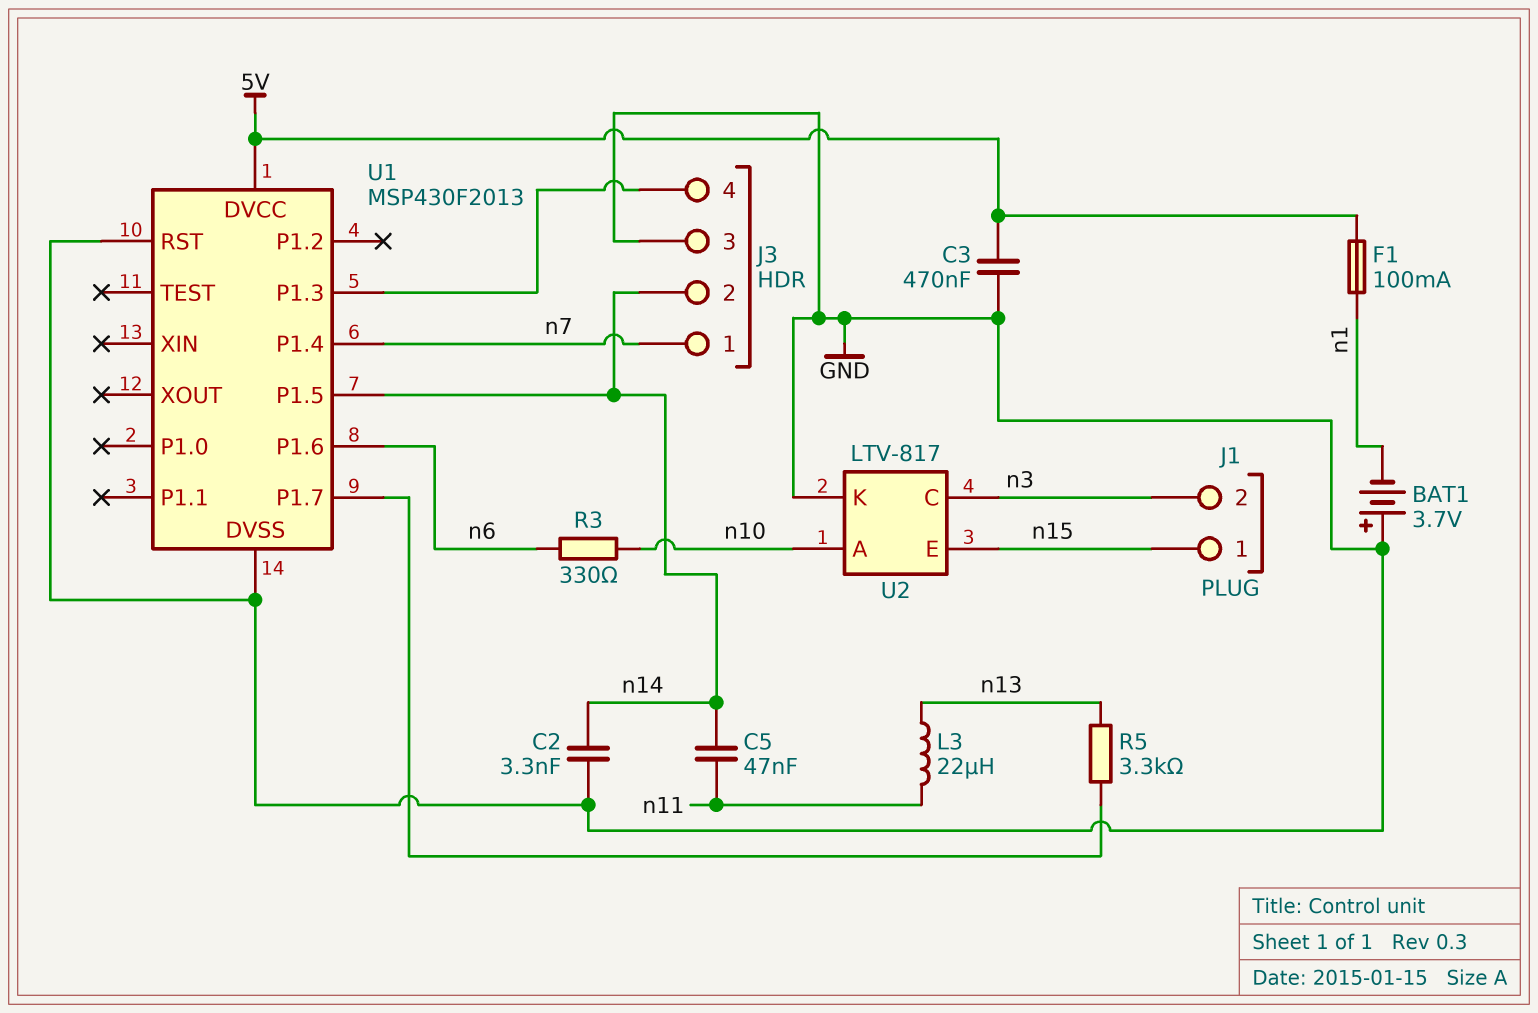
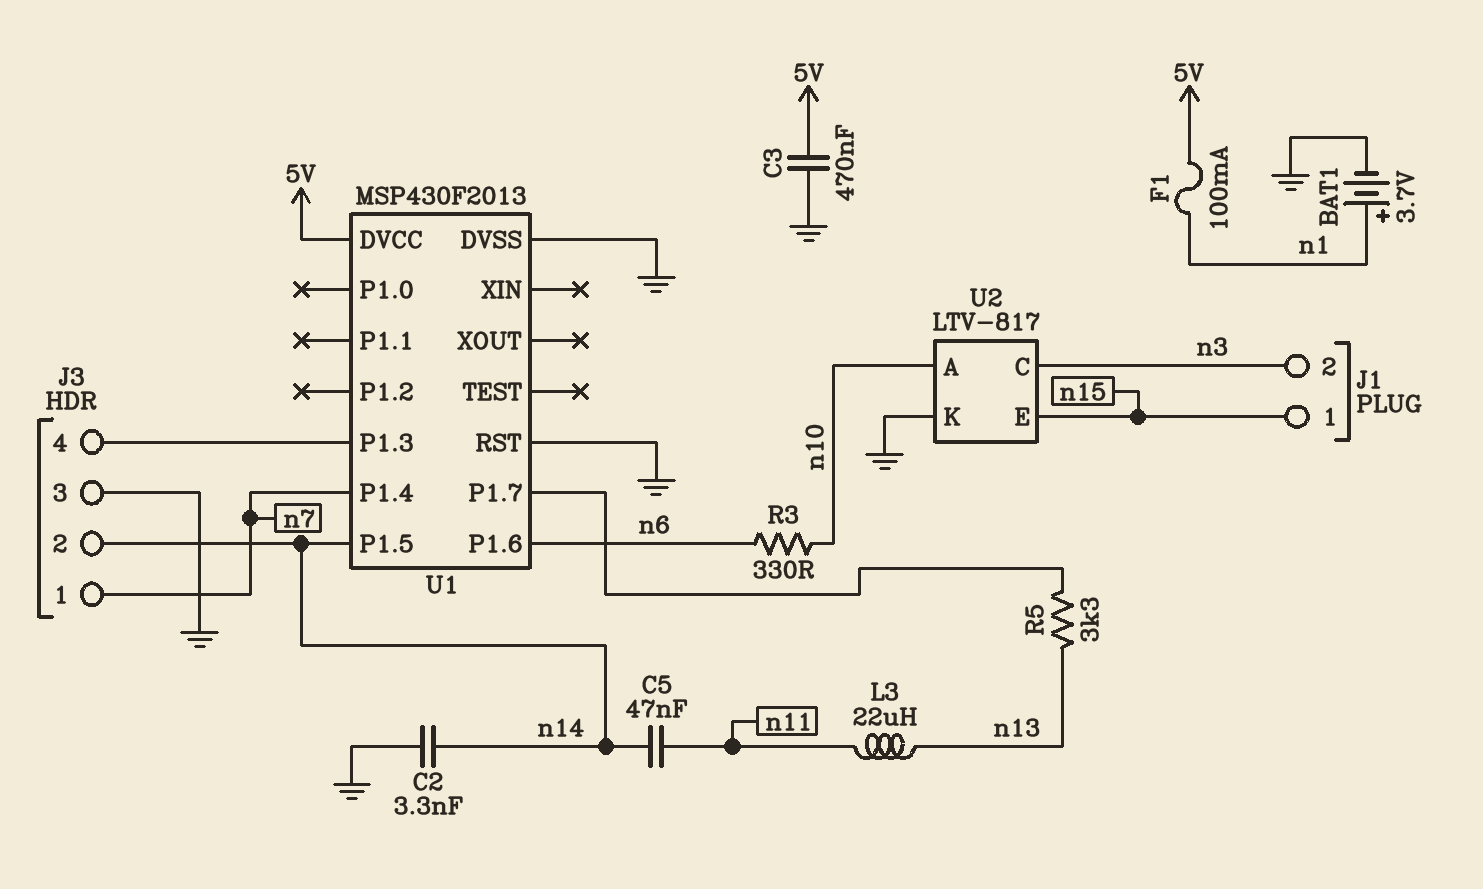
BAT1: 3.7V (plus GND, minus n1) -> 3.7V (plus n1, minus GND)

